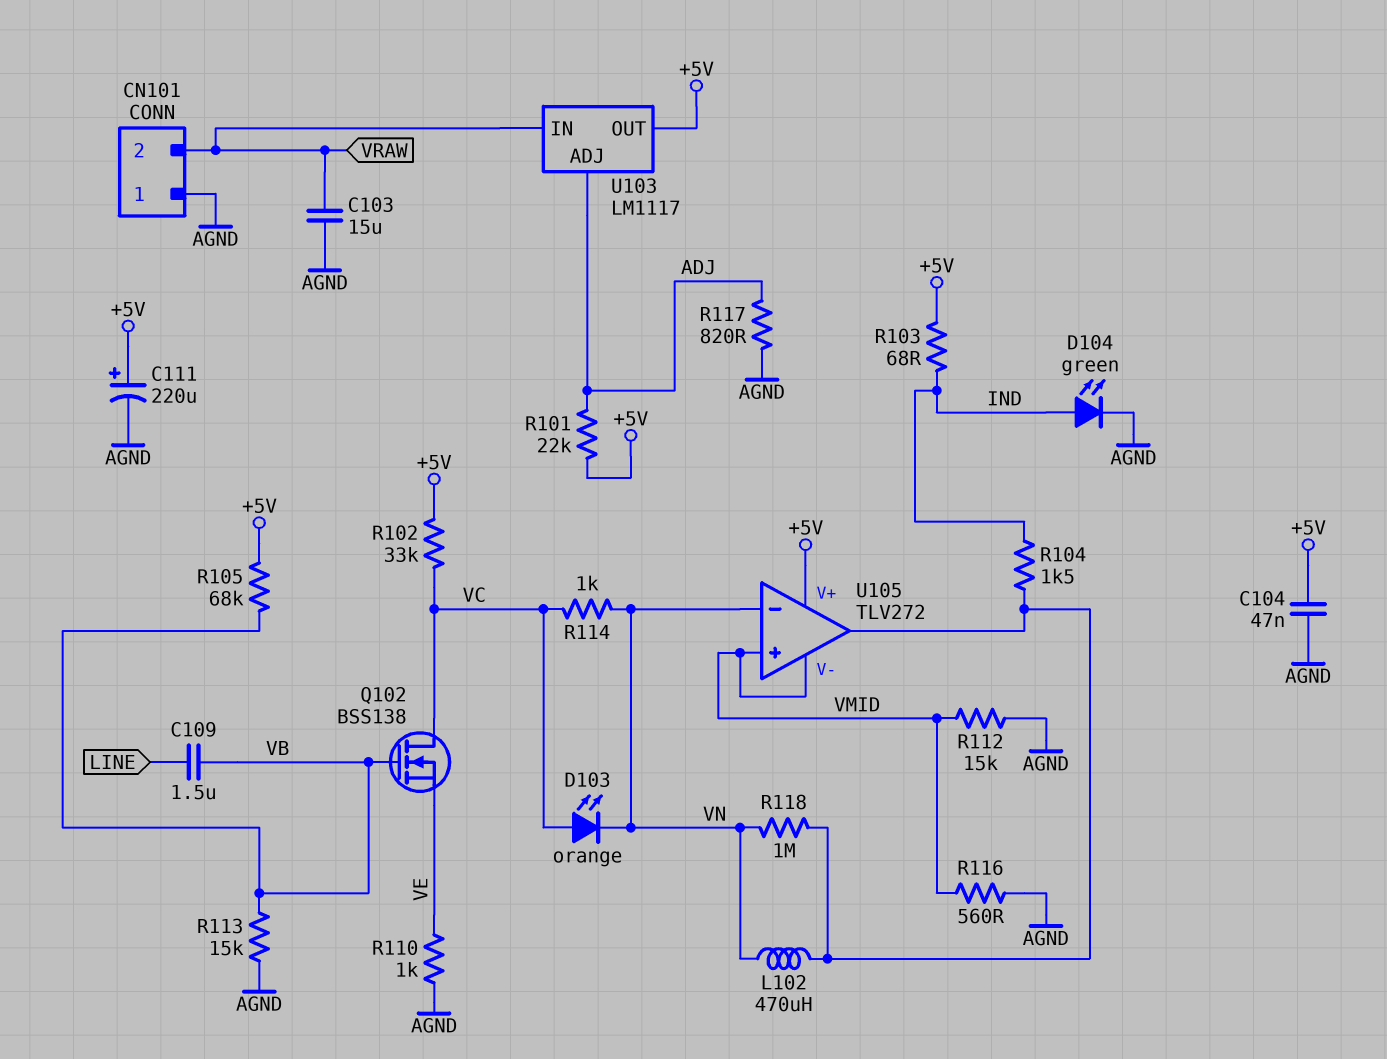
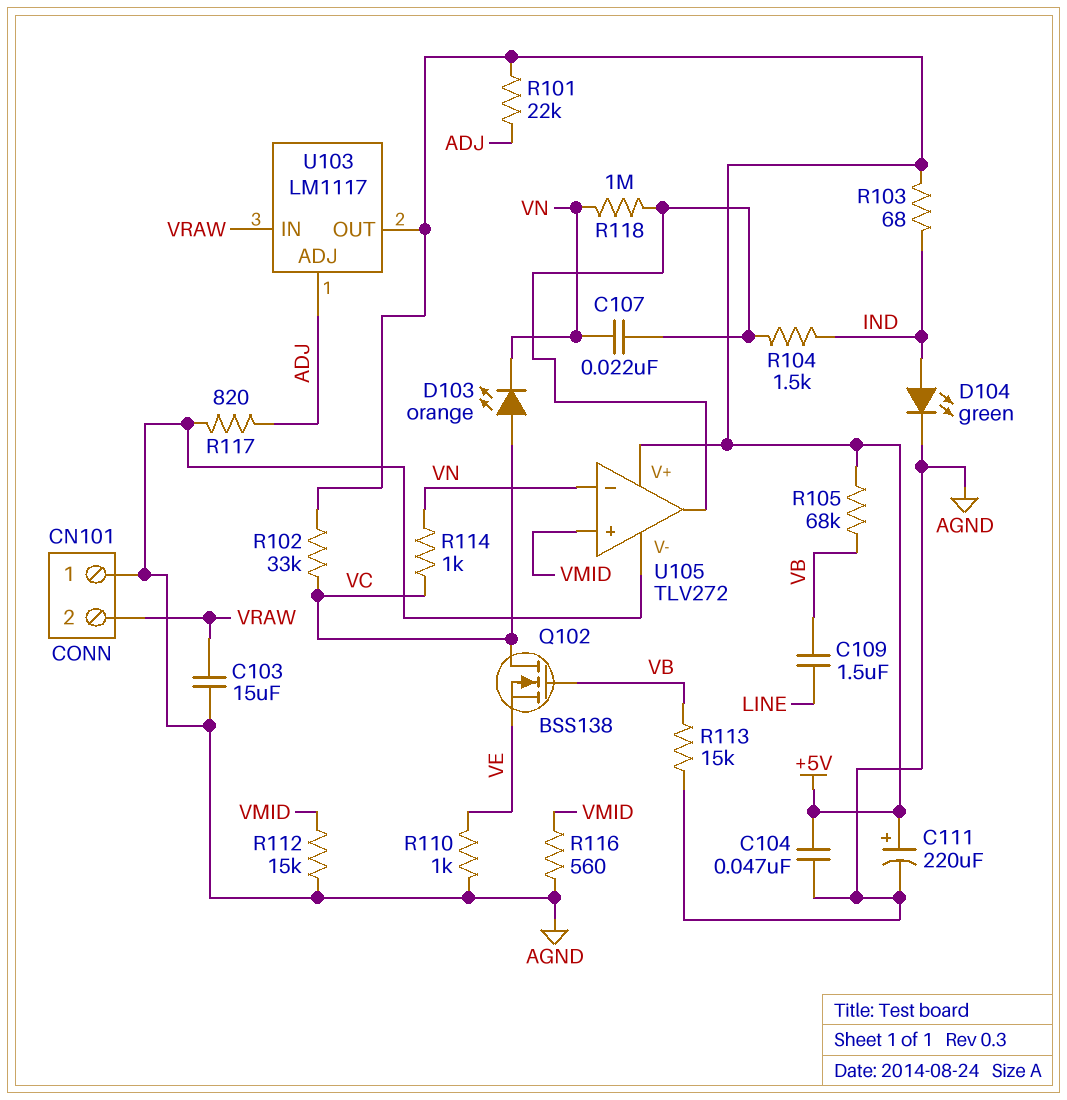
C107: none -> 22nF (U105/out, VN)
L102: 470uH (U105/out, VN) -> none
U105 pin V-: VMID -> AGND

